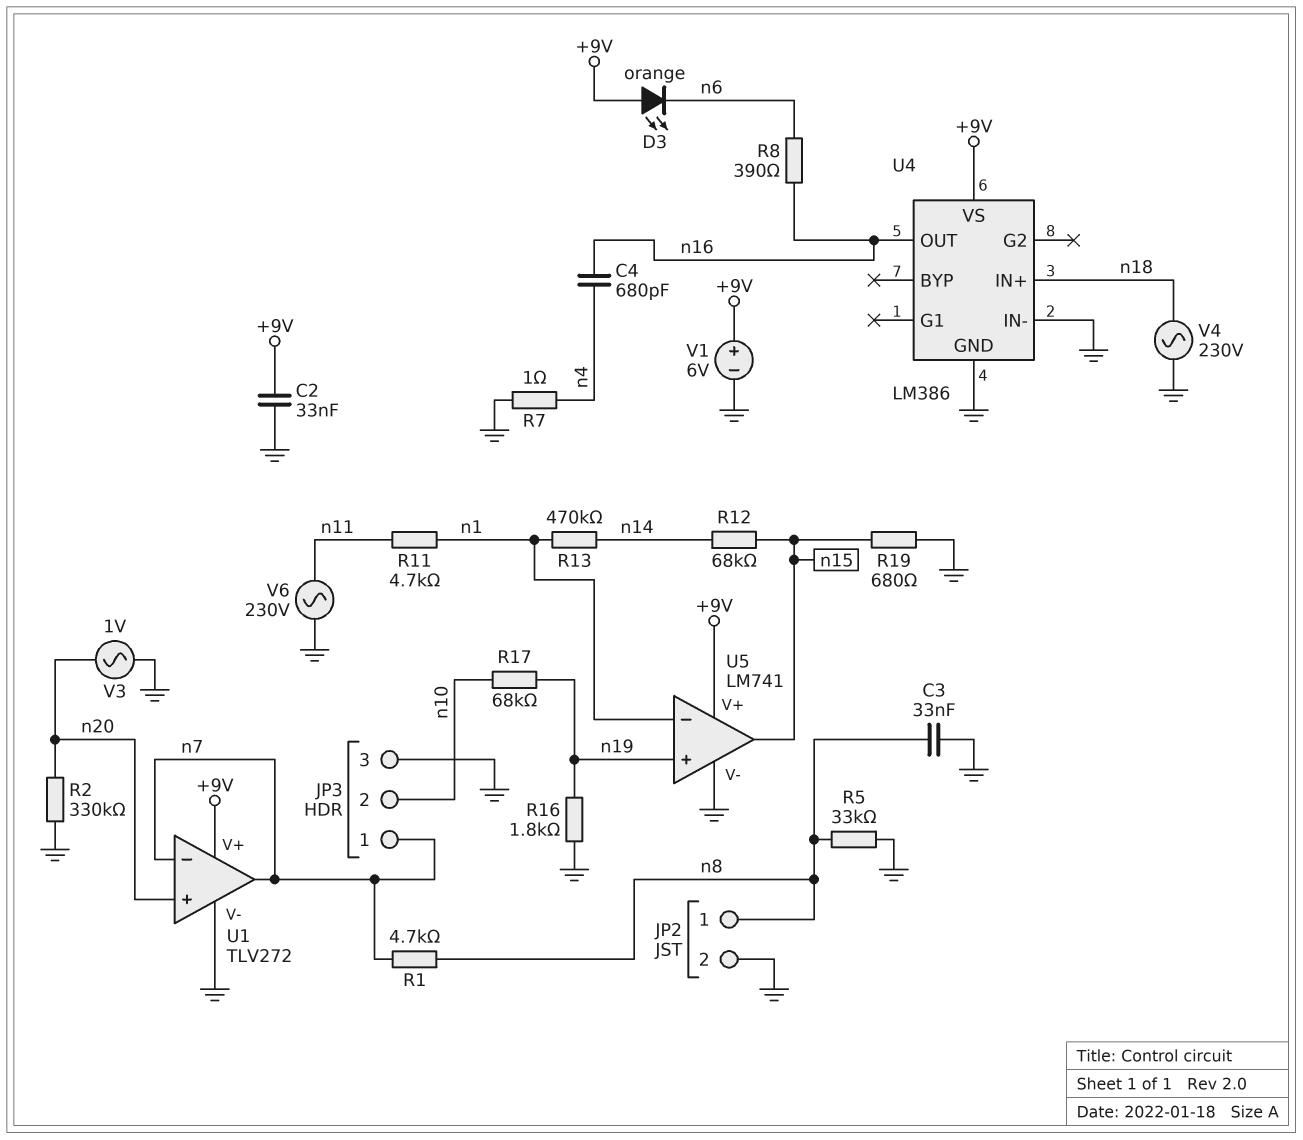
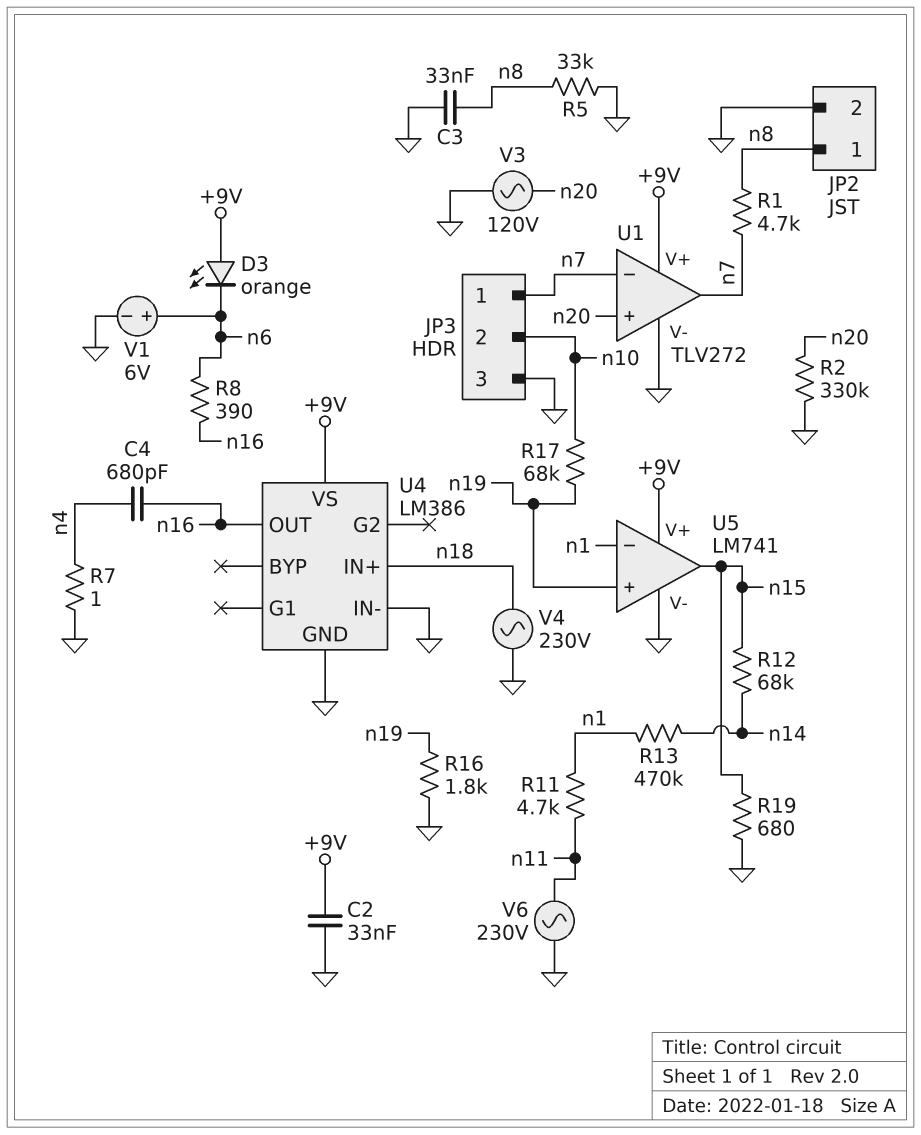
V1: 6V (plus +9V, minus GND) -> 6V (plus n6, minus GND)
V3: AC 1V (GND, n20) -> AC 120V (GND, n20)

